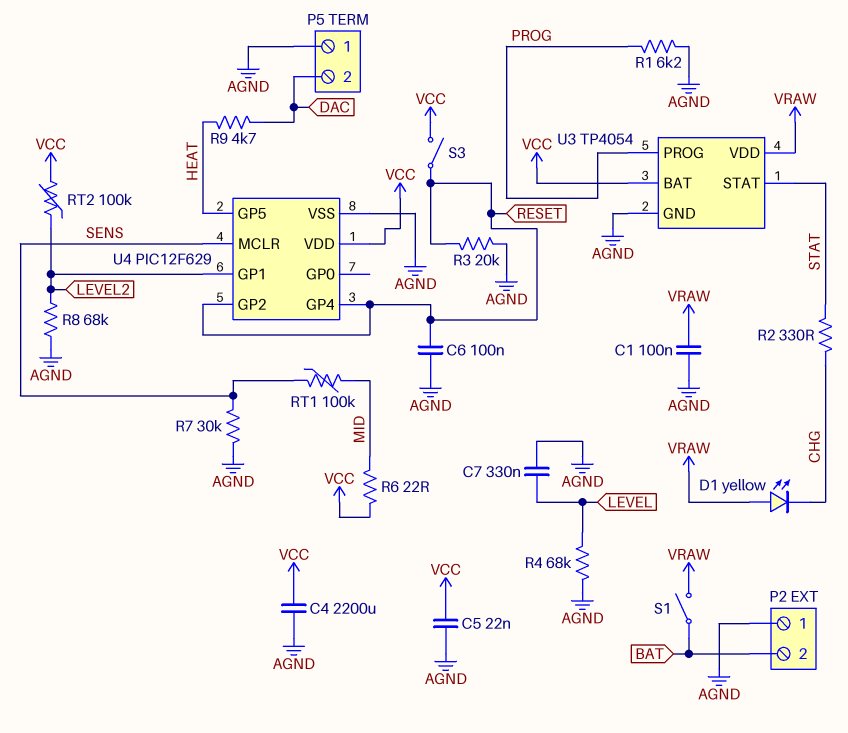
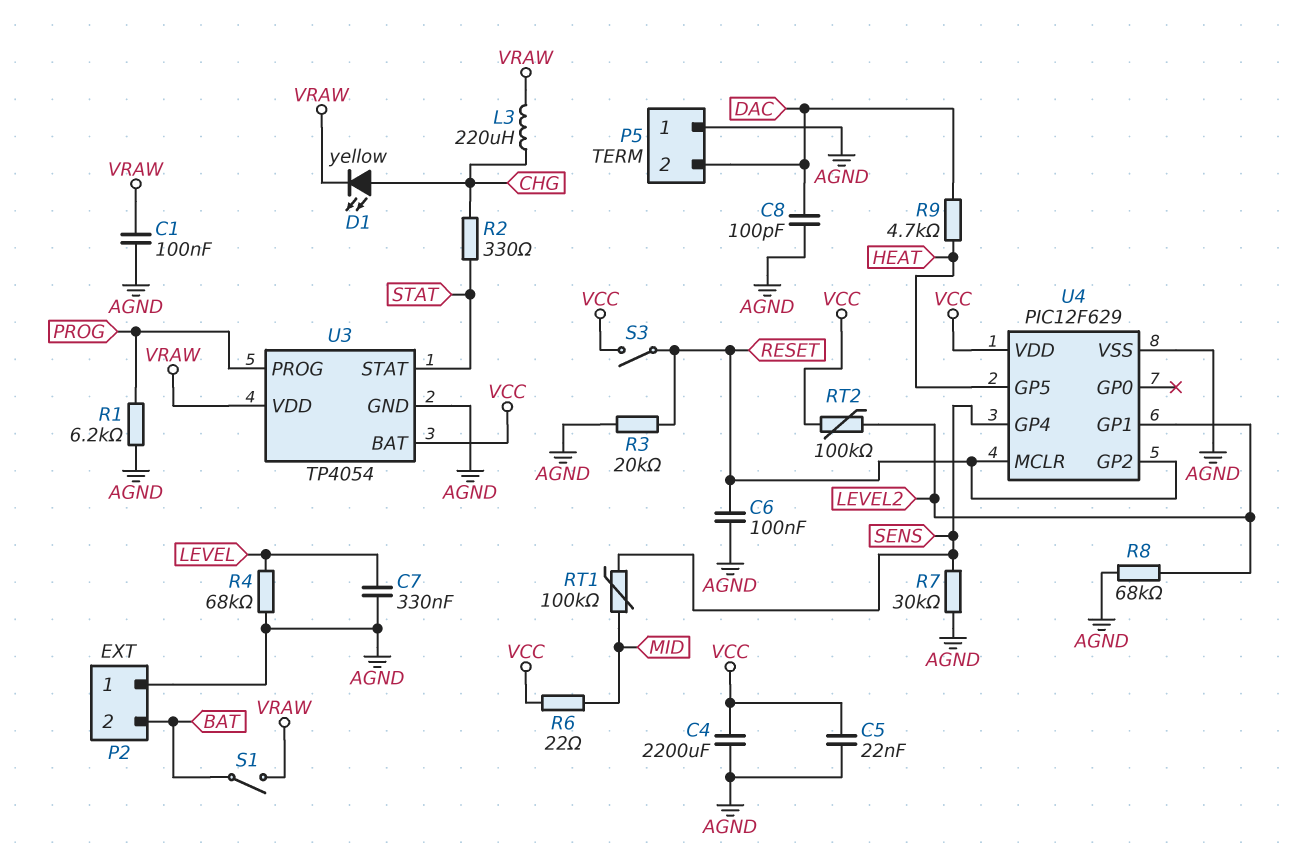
C8: none -> 100pF (AGND, DAC)
D1: LED yellow (A VRAW, K CHG) -> LED yellow (A CHG, K VRAW)
L3: none -> 220uH (CHG, VRAW)
U4 pin GP4: RESET -> SENS
U4 pin MCLR: SENS -> RESET

